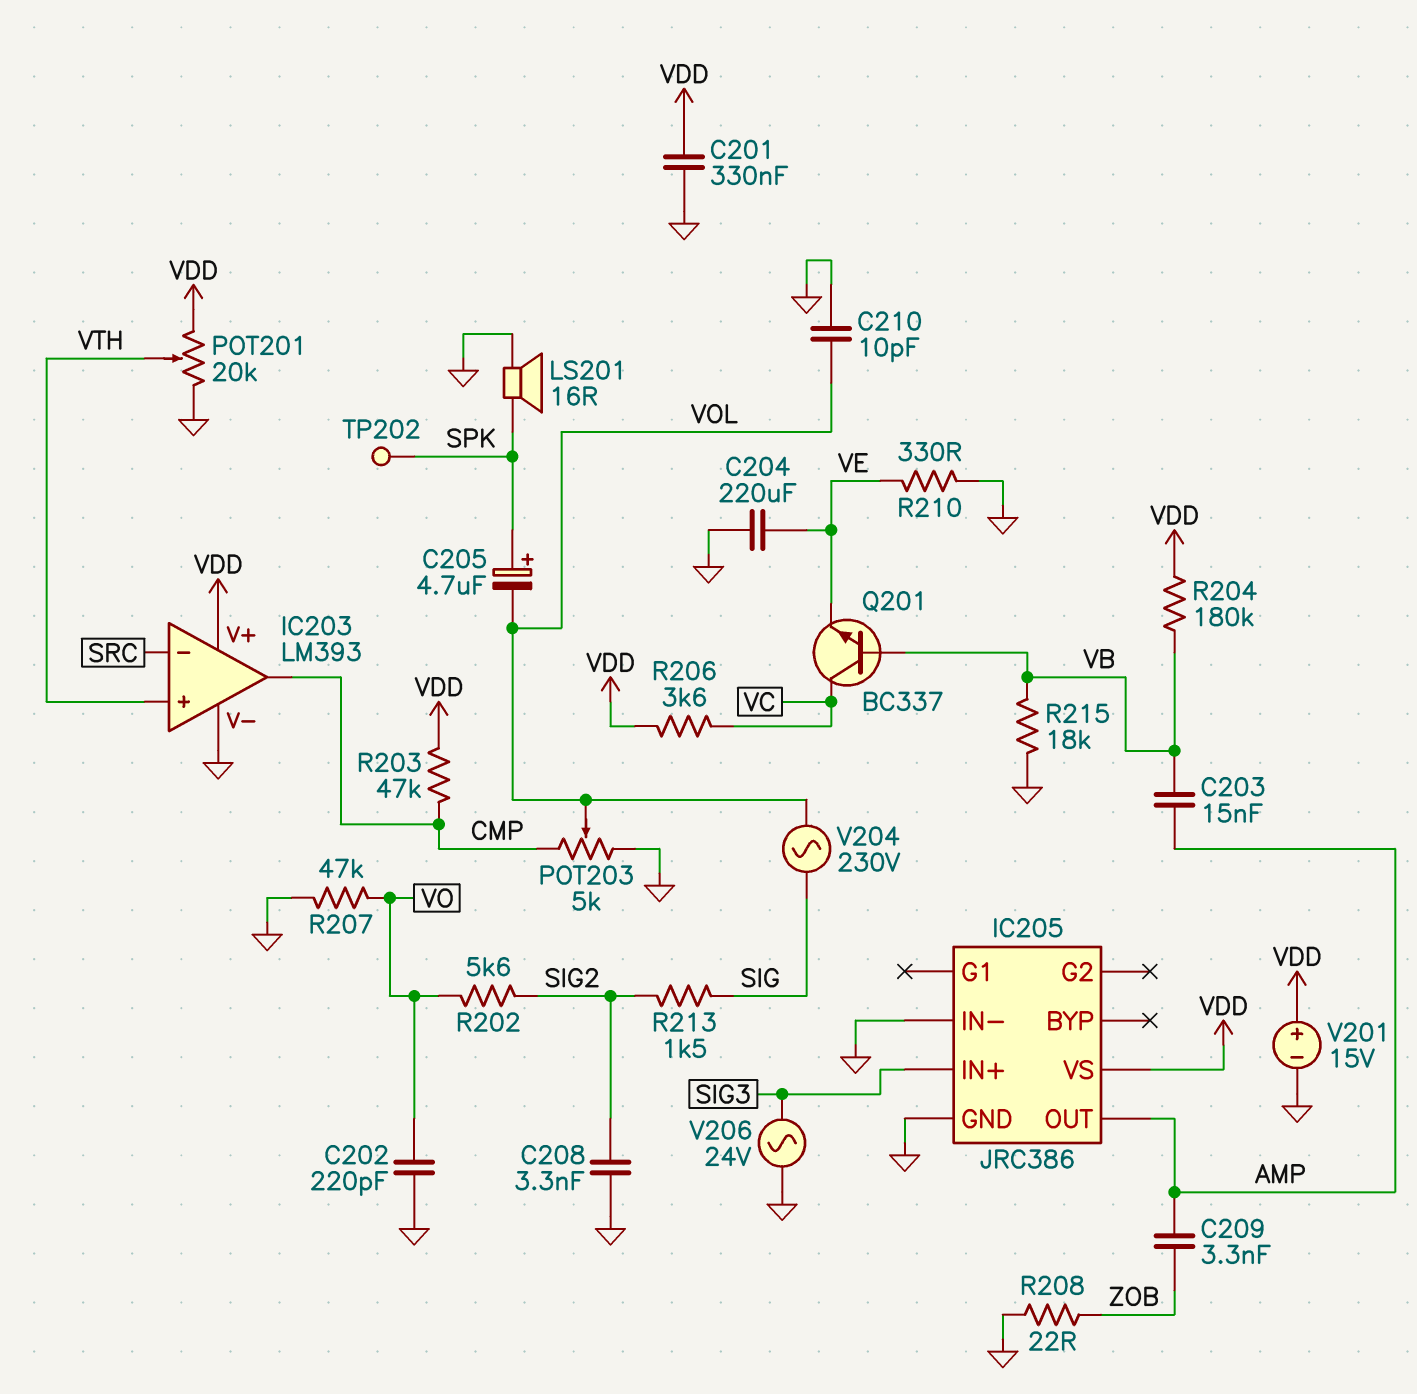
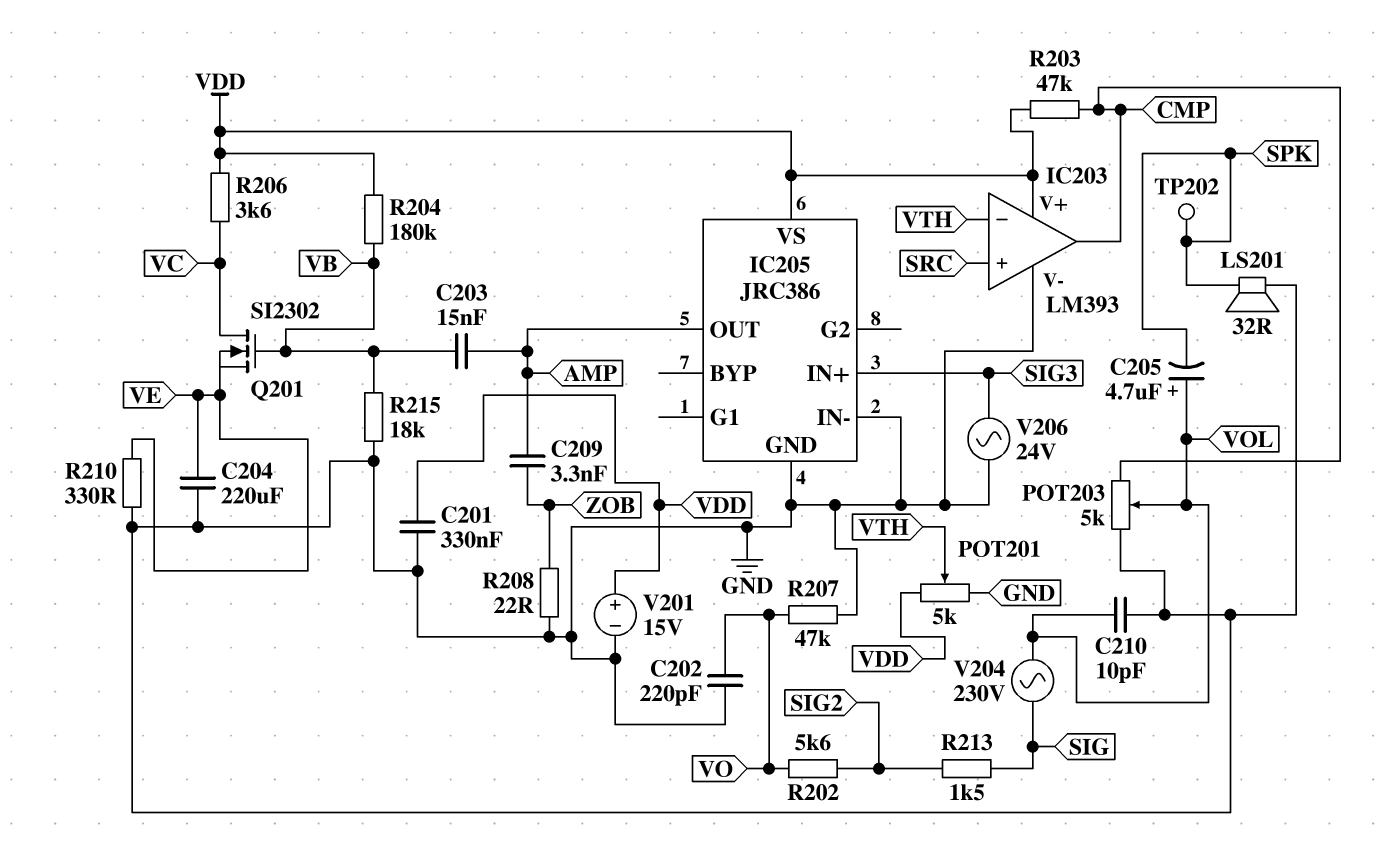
C205: 4.7uF (plus SPK, minus VOL) -> 4.7uF (plus VOL, minus SPK)
C208: 3.3nF (GND, SIG2) -> none
IC203 pin in+: VTH -> SRC
IC203 pin in-: SRC -> VTH
LS201: speaker 16R (GND, SPK) -> speaker 32R (GND, SPK)
POT201: 20k (GND, VDD, wiper VTH) -> 5k (GND, VDD, wiper VTH)
Q201: NPN BC337 (B VB, C VC, E VE) -> NMOS SI2302 (G VB, D VC, S VE)

